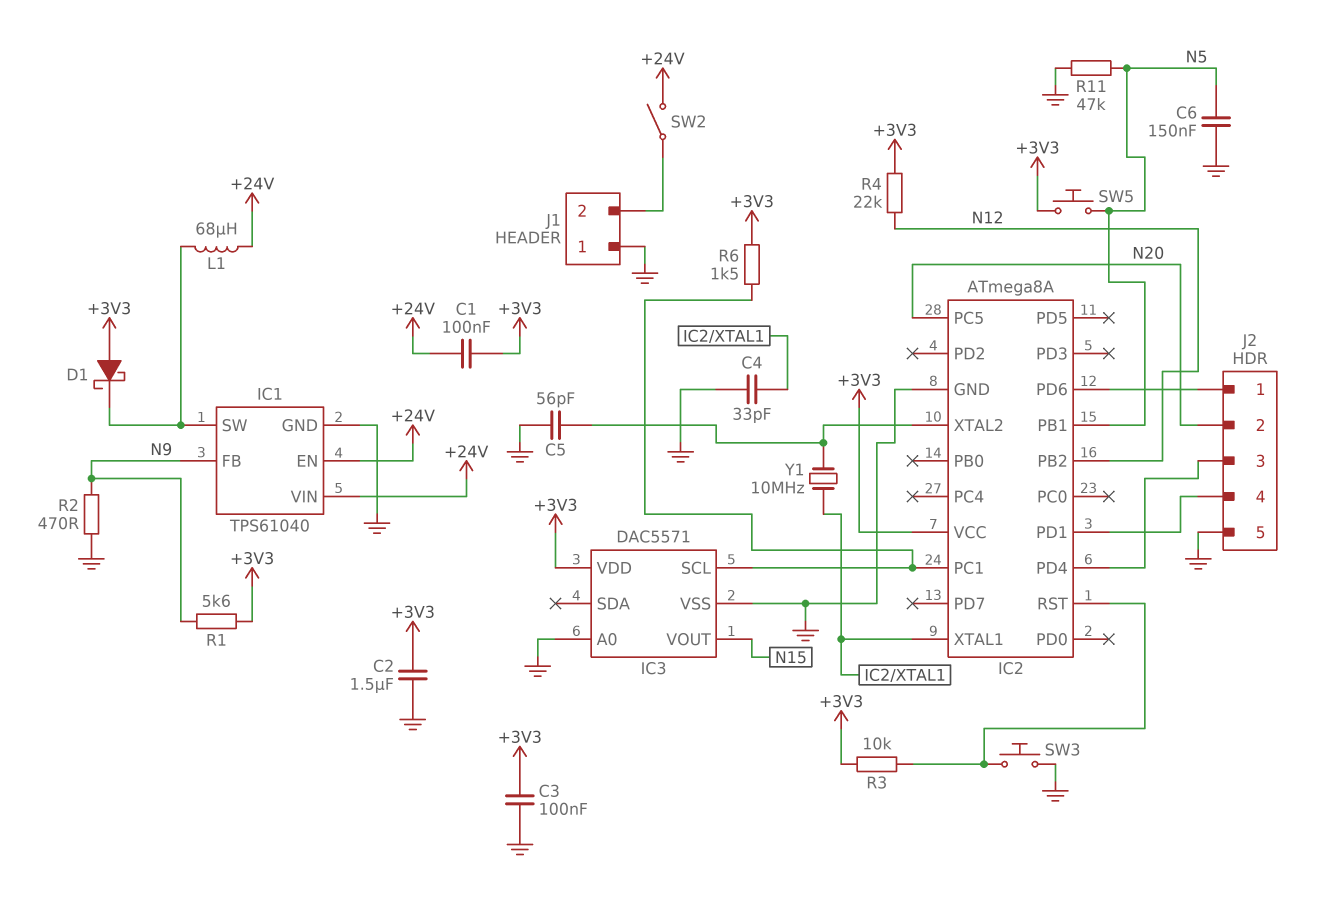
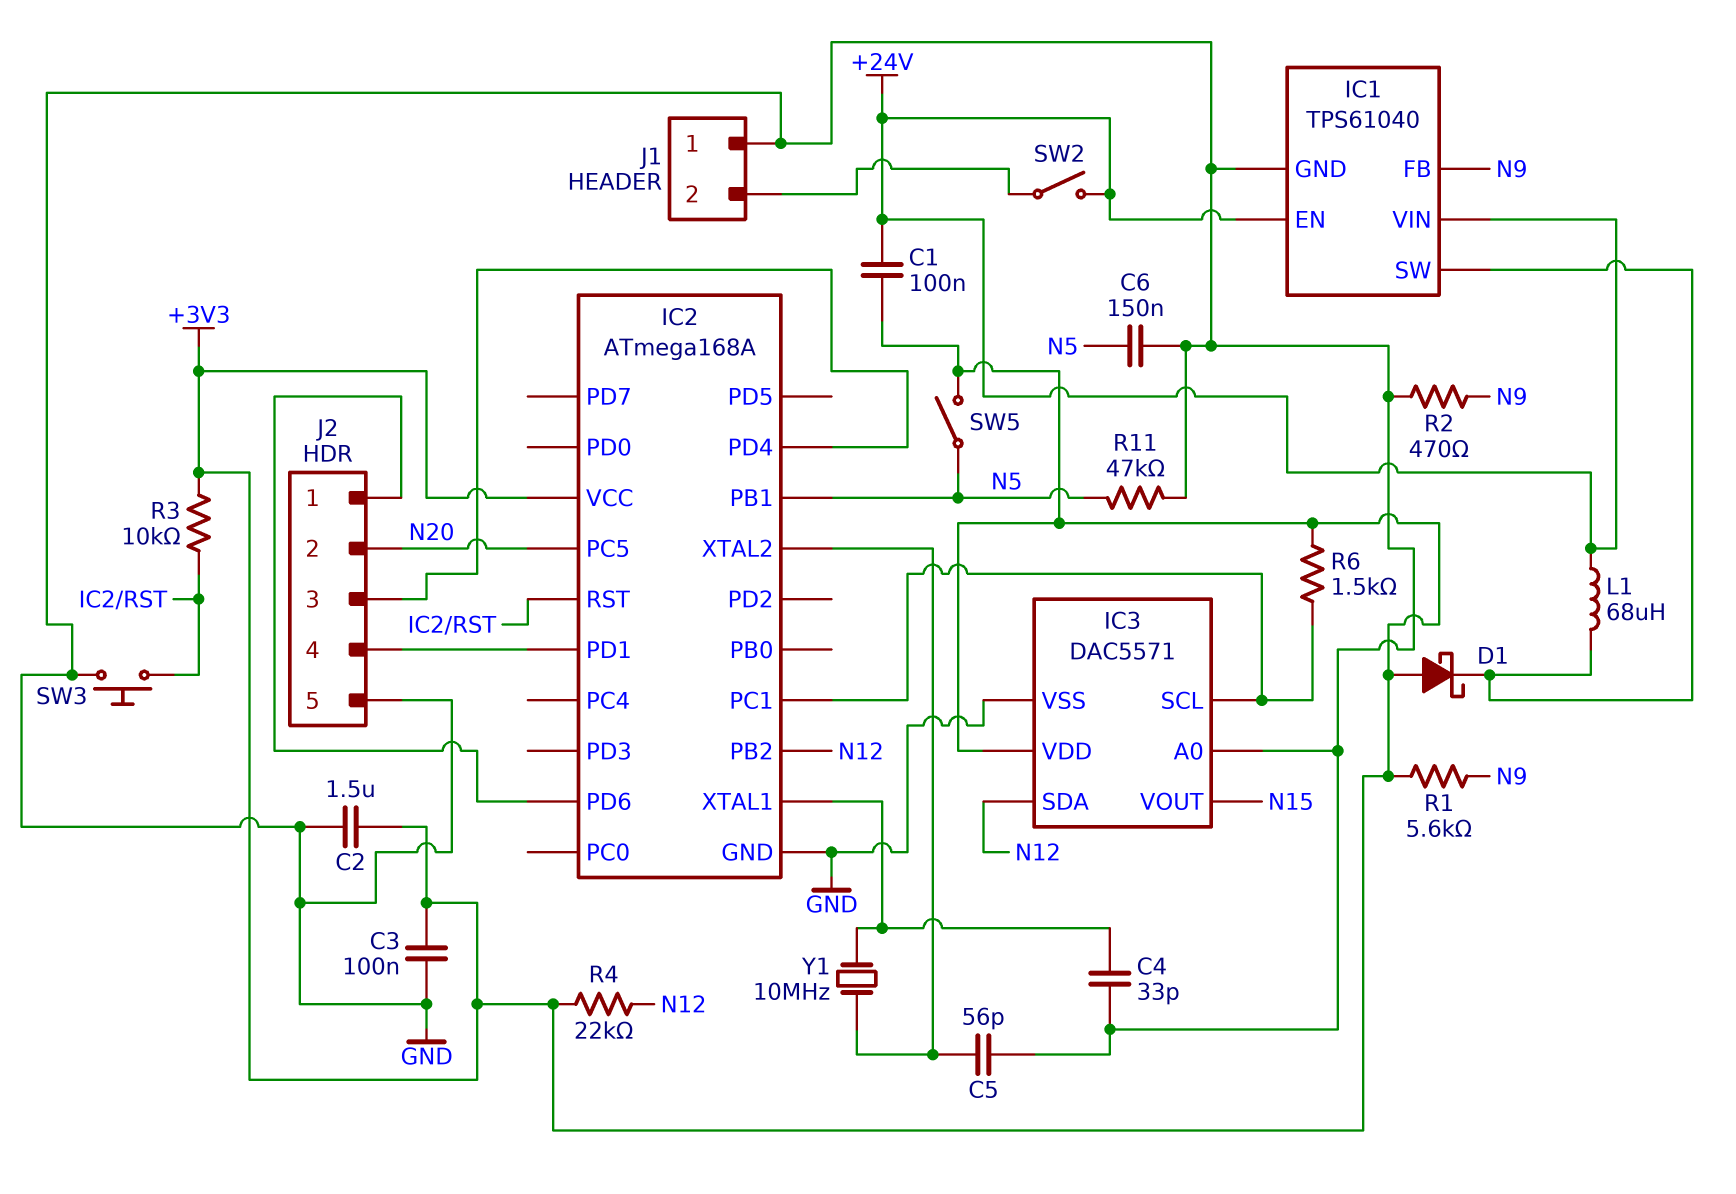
IC2: ATmega8A -> ATmega168A
IC3 pin SDA: none -> N12
SW5: button (+3V3, N5) -> switch (+3V3, N5)

